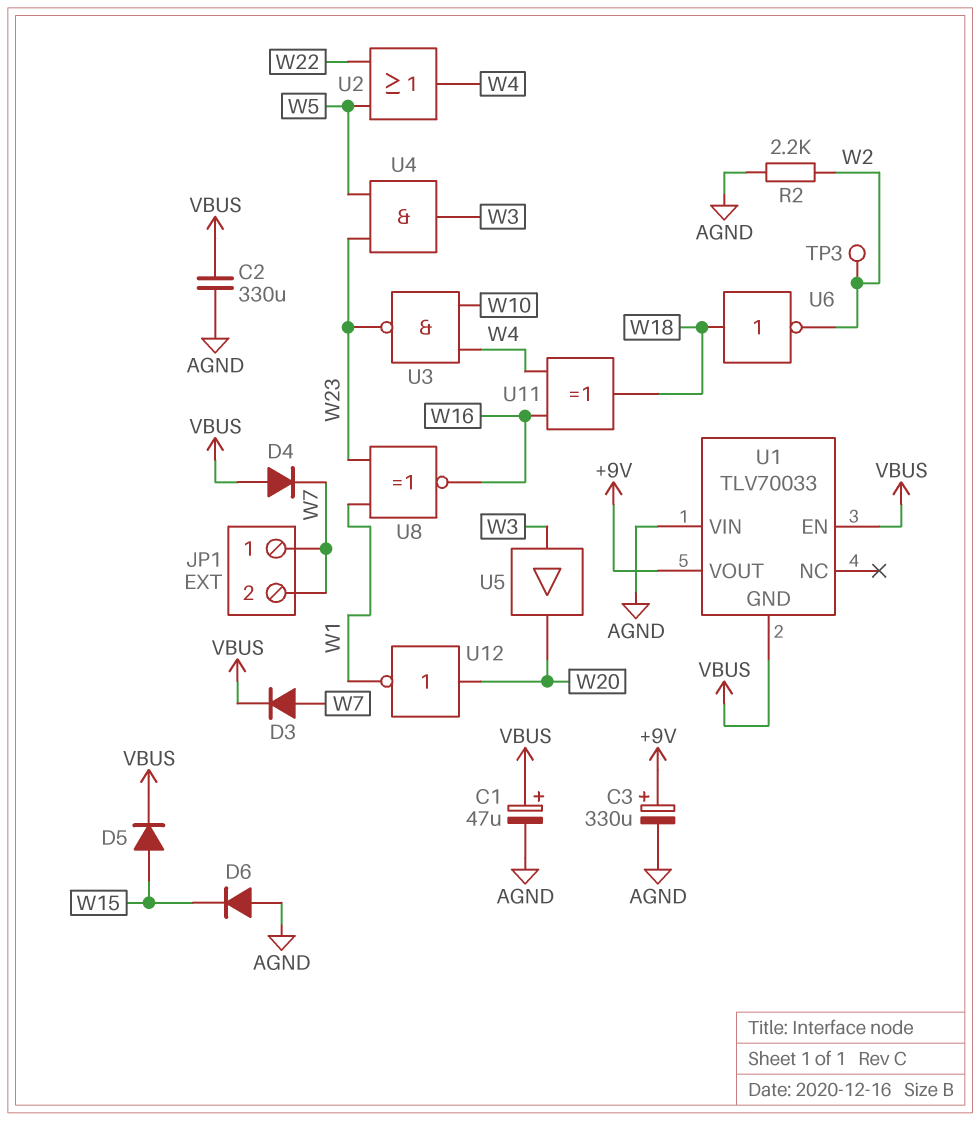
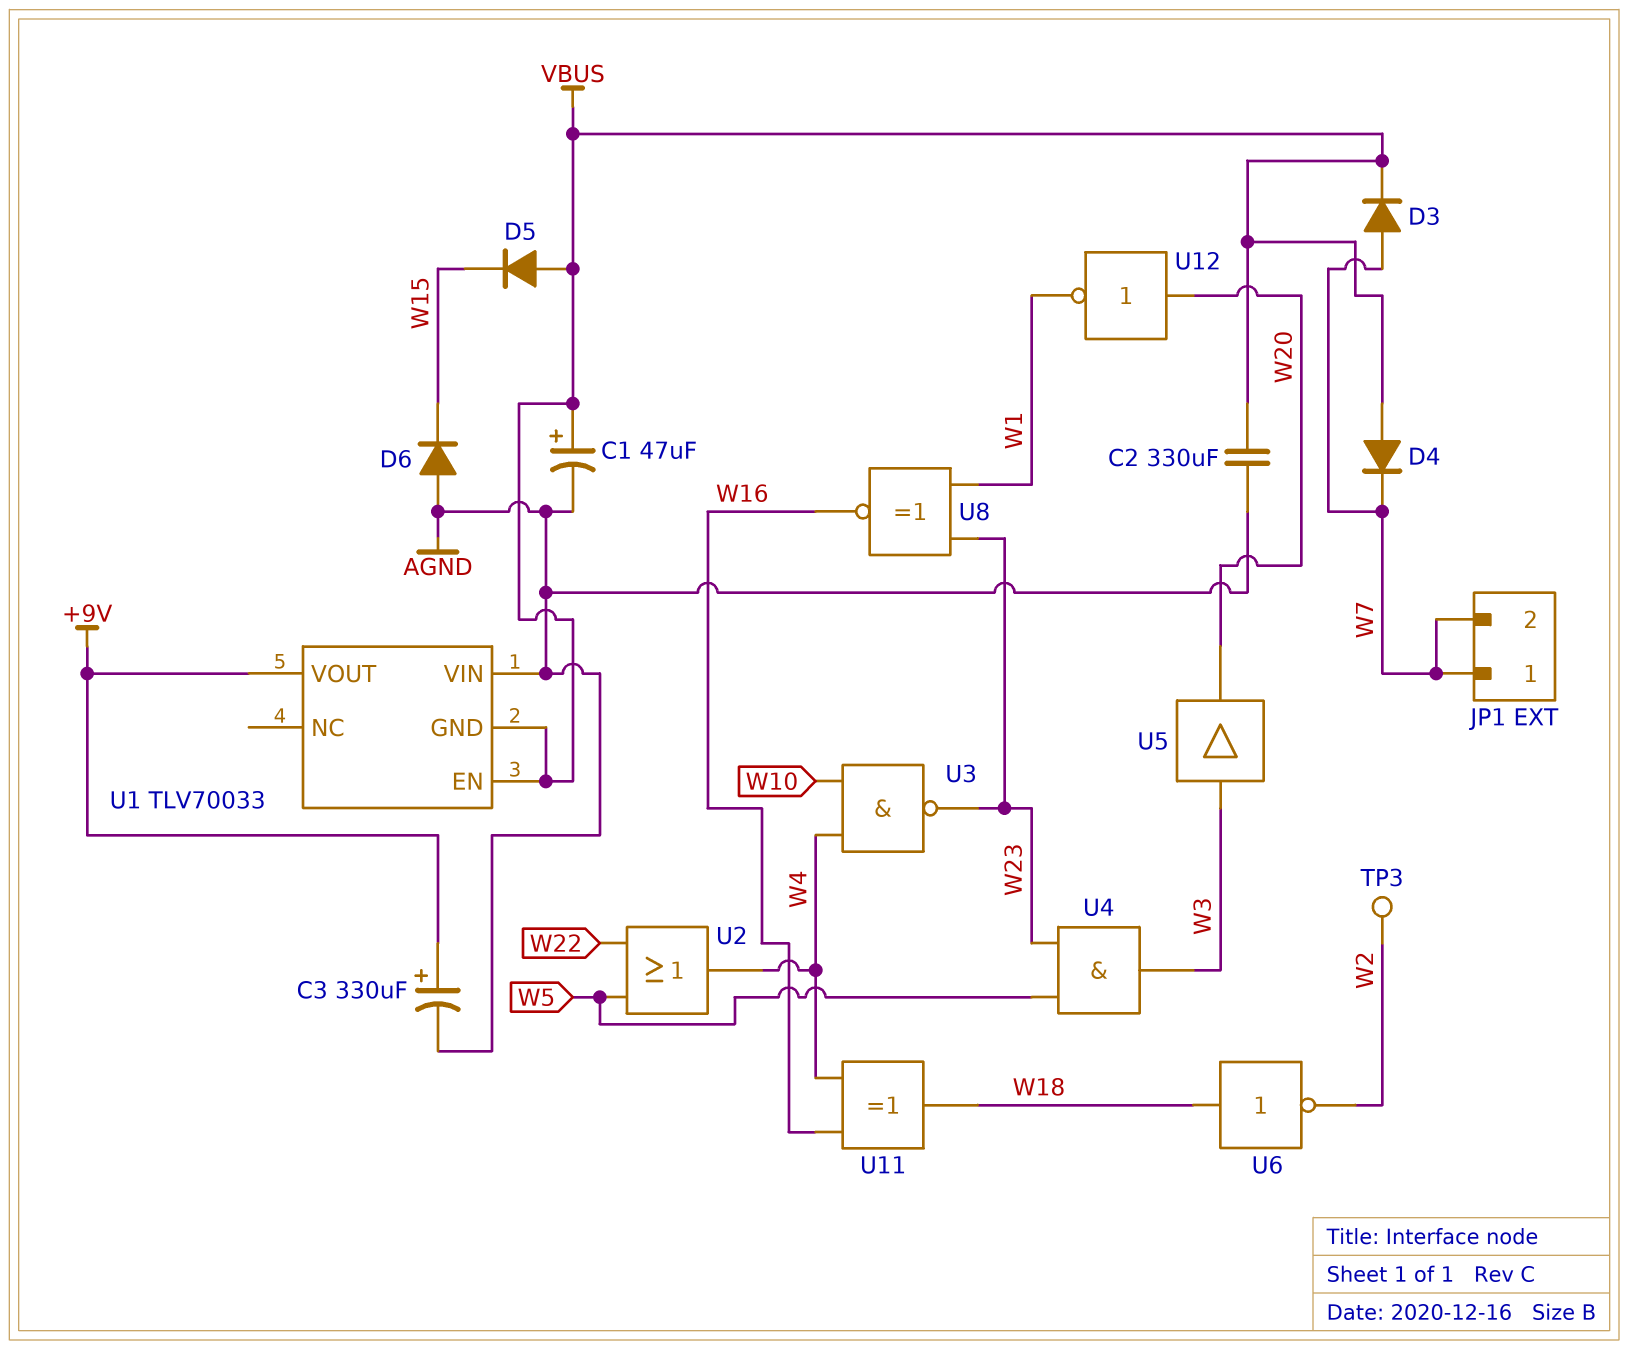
D5: diode (A W15, K VBUS) -> diode (A VBUS, K W15)
R2: 2.2k (AGND, W2) -> none

